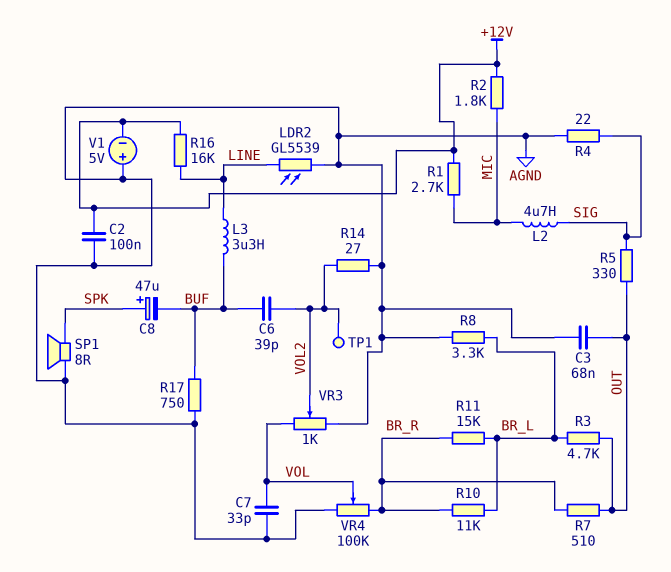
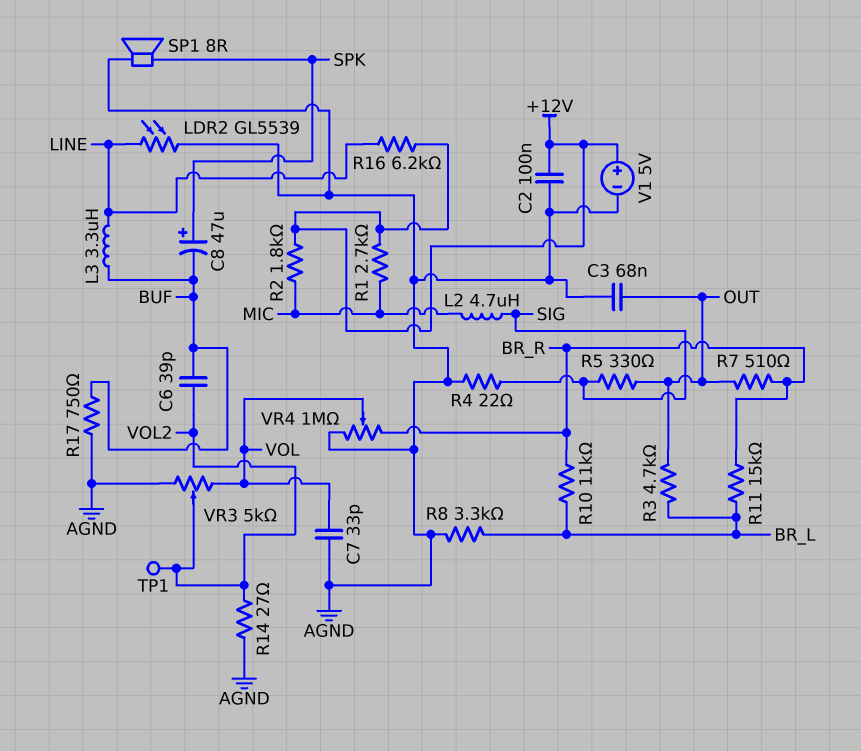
R16: 16k (+12V, LINE) -> 6.2k (+12V, LINE)
V1: 5V (plus AGND, minus +12V) -> 5V (plus +12V, minus AGND)
VR3: 1k (AGND, VOL, wiper VOL2) -> 5k (AGND, VOL, wiper VOL2)
VR4: 100k (AGND, BR_R, wiper VOL) -> 1M (AGND, BR_R, wiper VOL)

